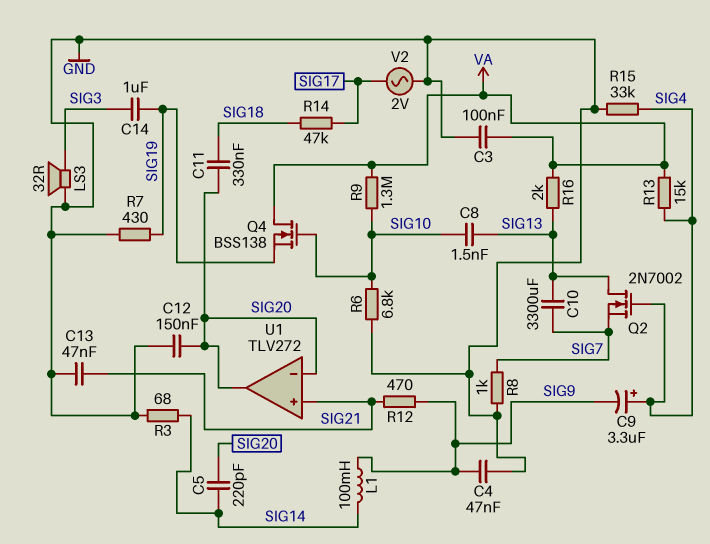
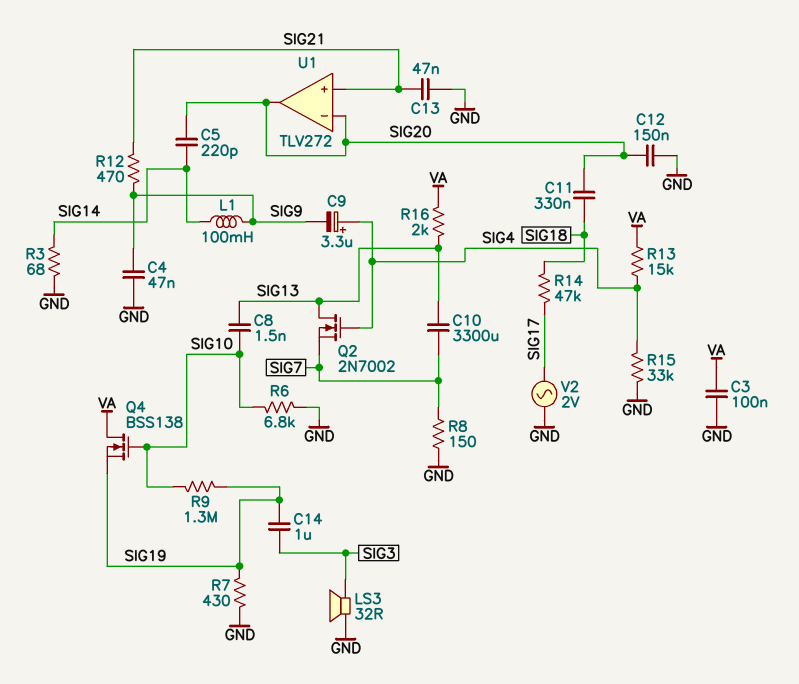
R8: 1k (GND, SIG7) -> 150 (GND, SIG7)
R9: 1.3M (SIG10, VA) -> 1.3M (SIG10, SIG19)

